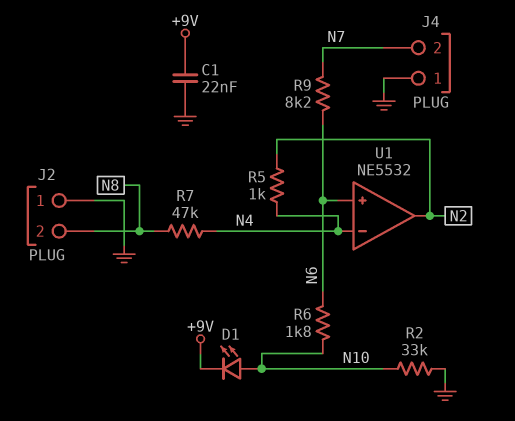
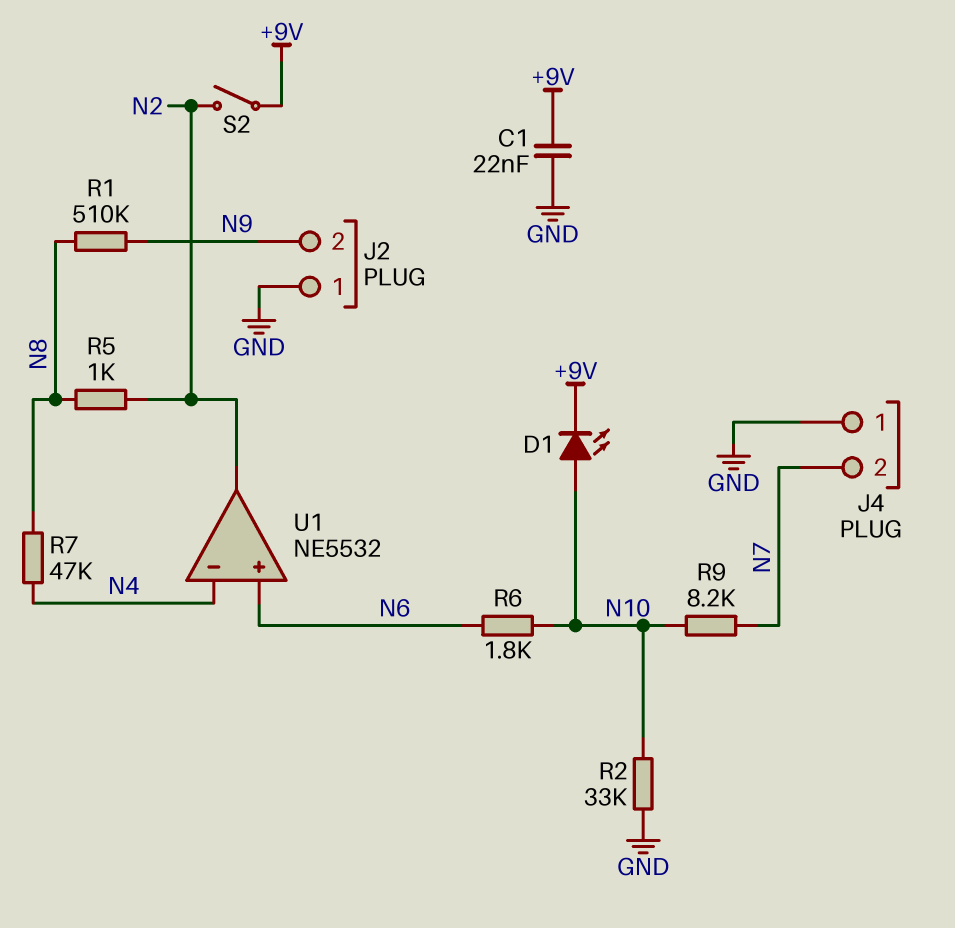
J2 pin 2: N8 -> N9
R1: none -> 510k (N8, N9)
R5: 1k (N2, N4) -> 1k (N2, N8)
R9: 8.2k (N6, N7) -> 8.2k (N7, N10)
S2: none -> switch (+9V, N2)

